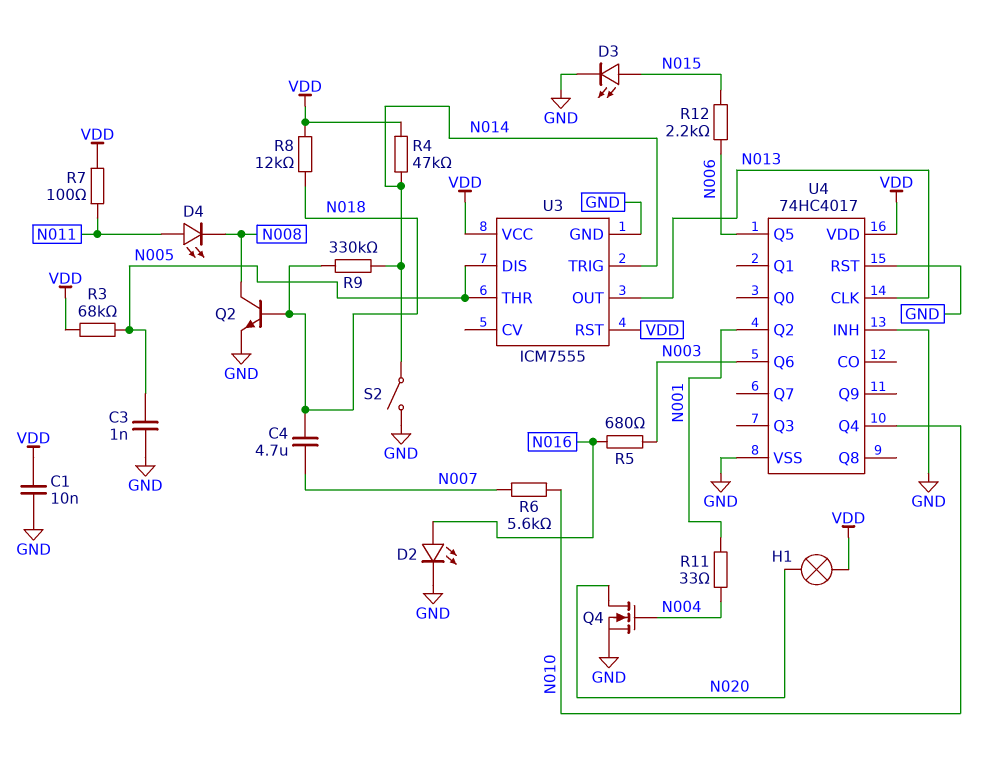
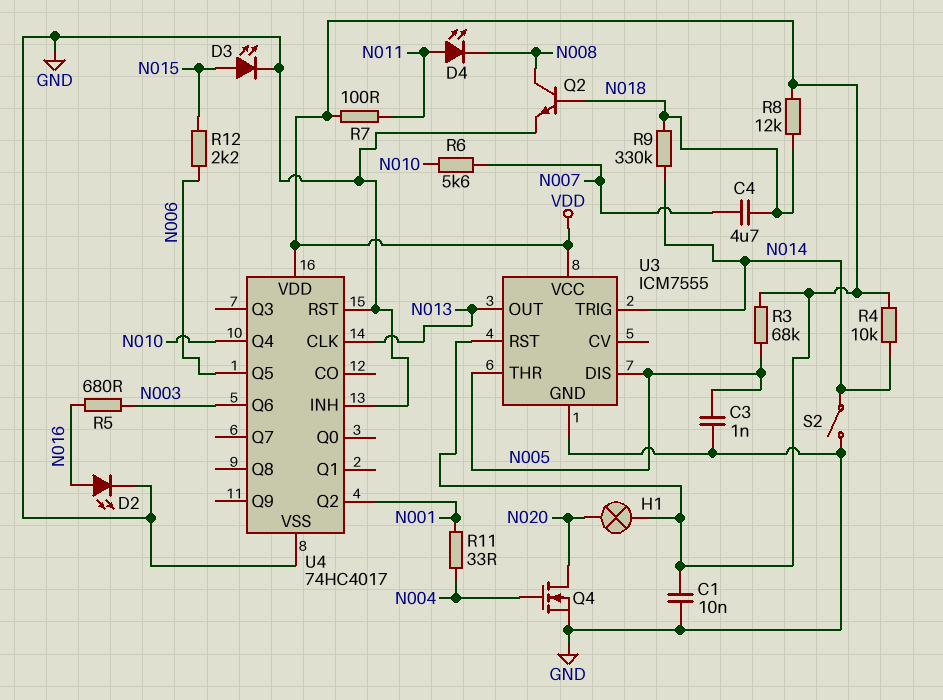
R4: 47k (N014, VDD) -> 10k (N014, VDD)

